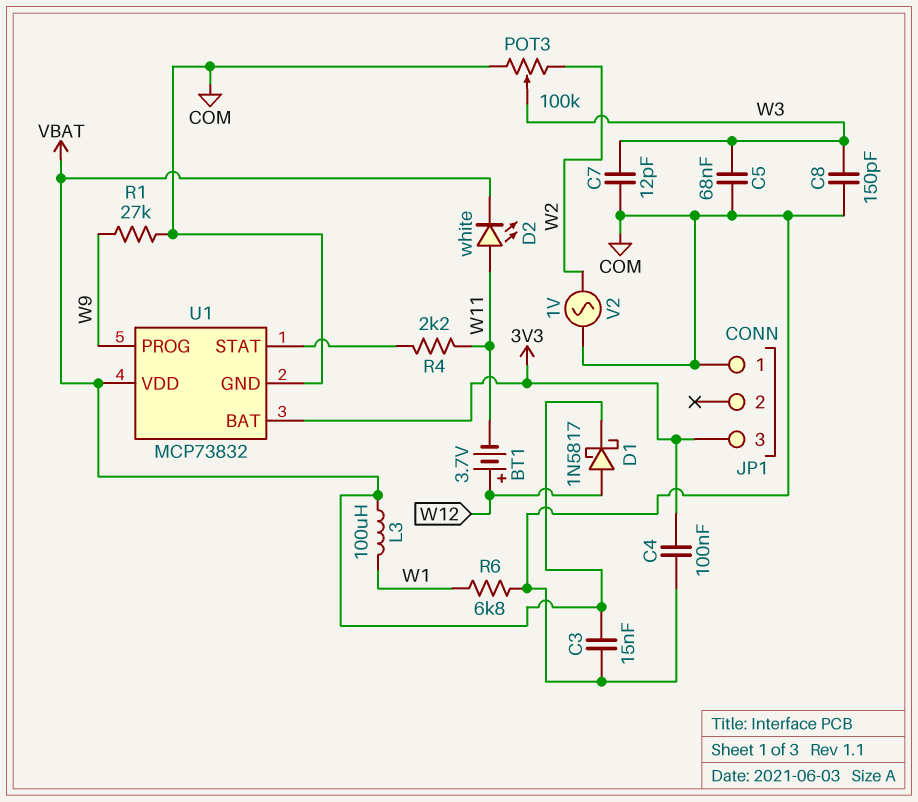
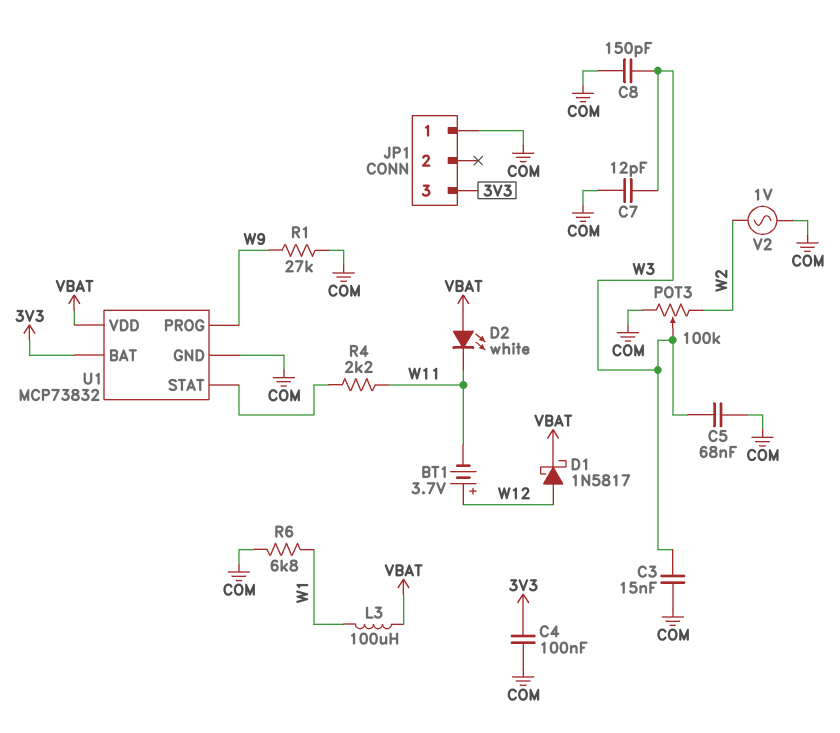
C3: 15nF (COM, VBAT) -> 15nF (COM, W3)
D2: LED white (A W11, K VBAT) -> LED white (A VBAT, K W11)

